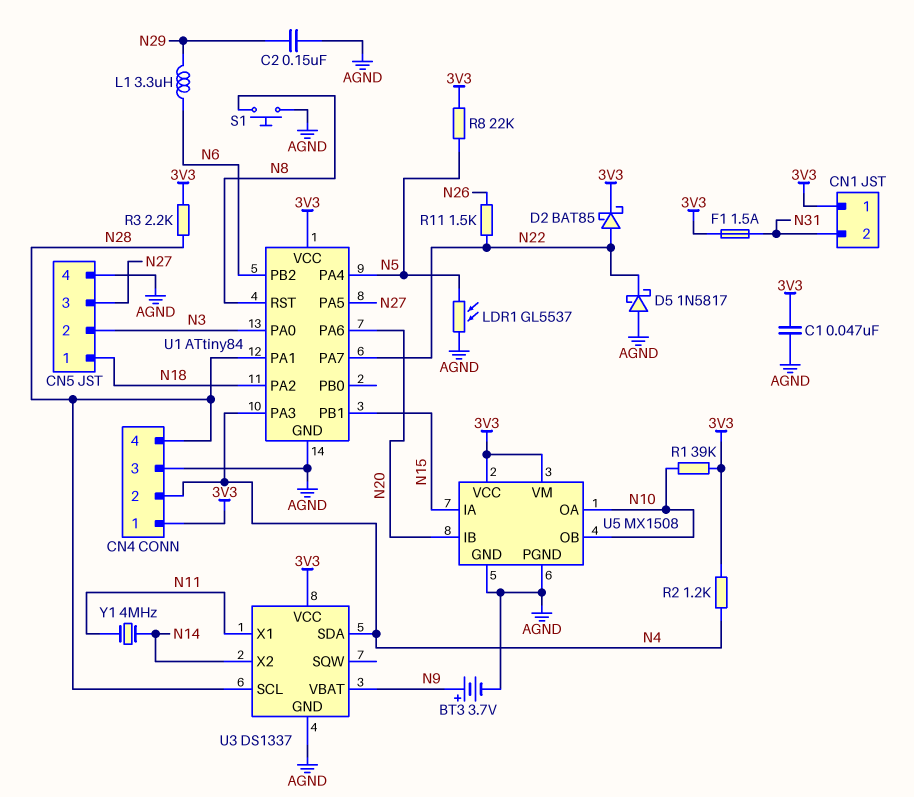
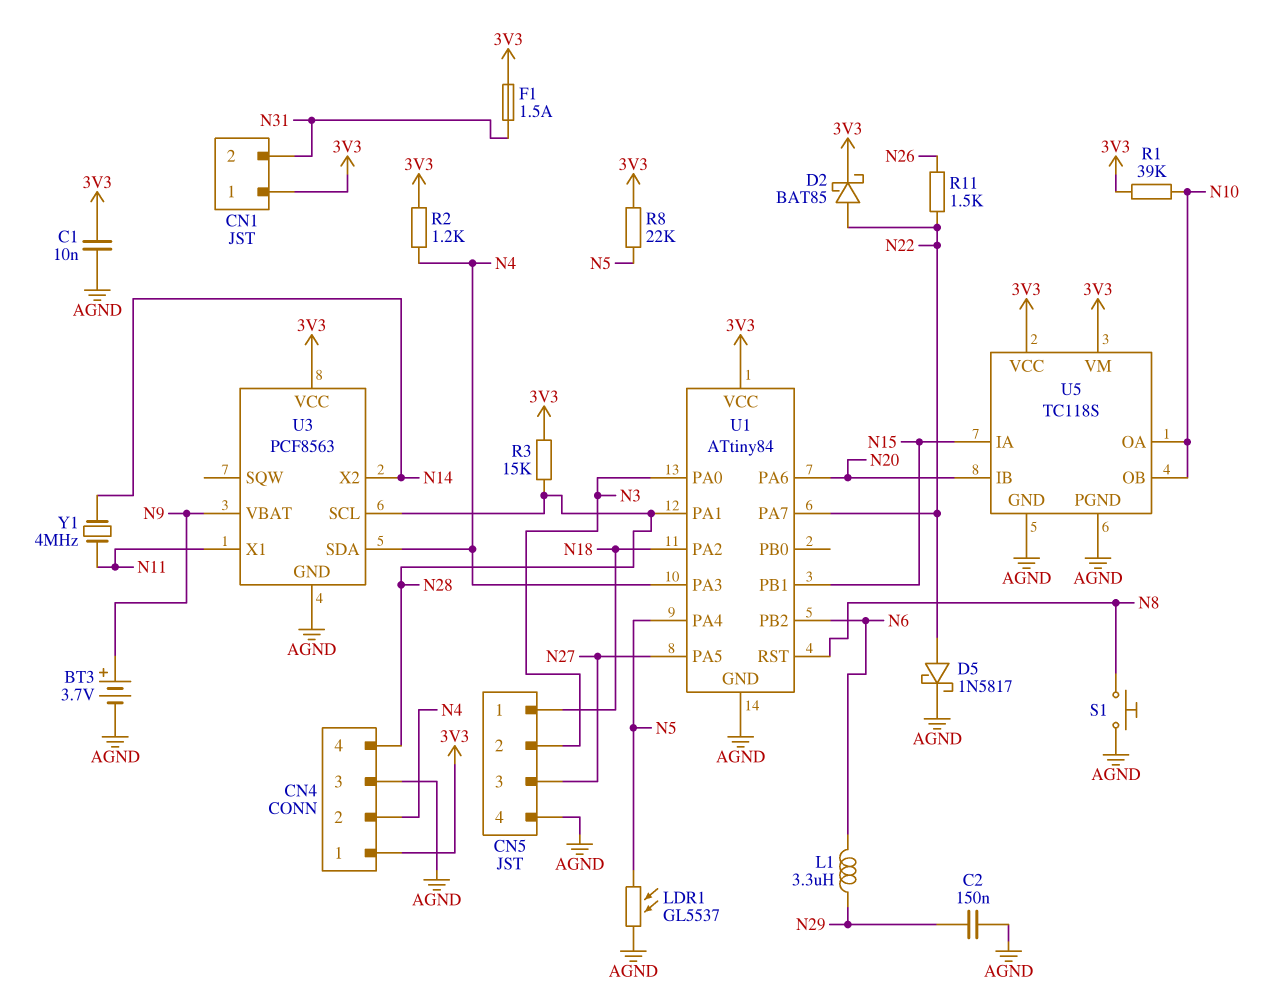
C1: 47nF (3V3, AGND) -> 10nF (3V3, AGND)
D5: schottky 1N5817 (A AGND, K N22) -> schottky 1N5817 (A N22, K AGND)
R3: 2.2k (3V3, N28) -> 15k (3V3, N28)
U3: DS1337 -> PCF8563
U5: MX1508 -> TC118S

